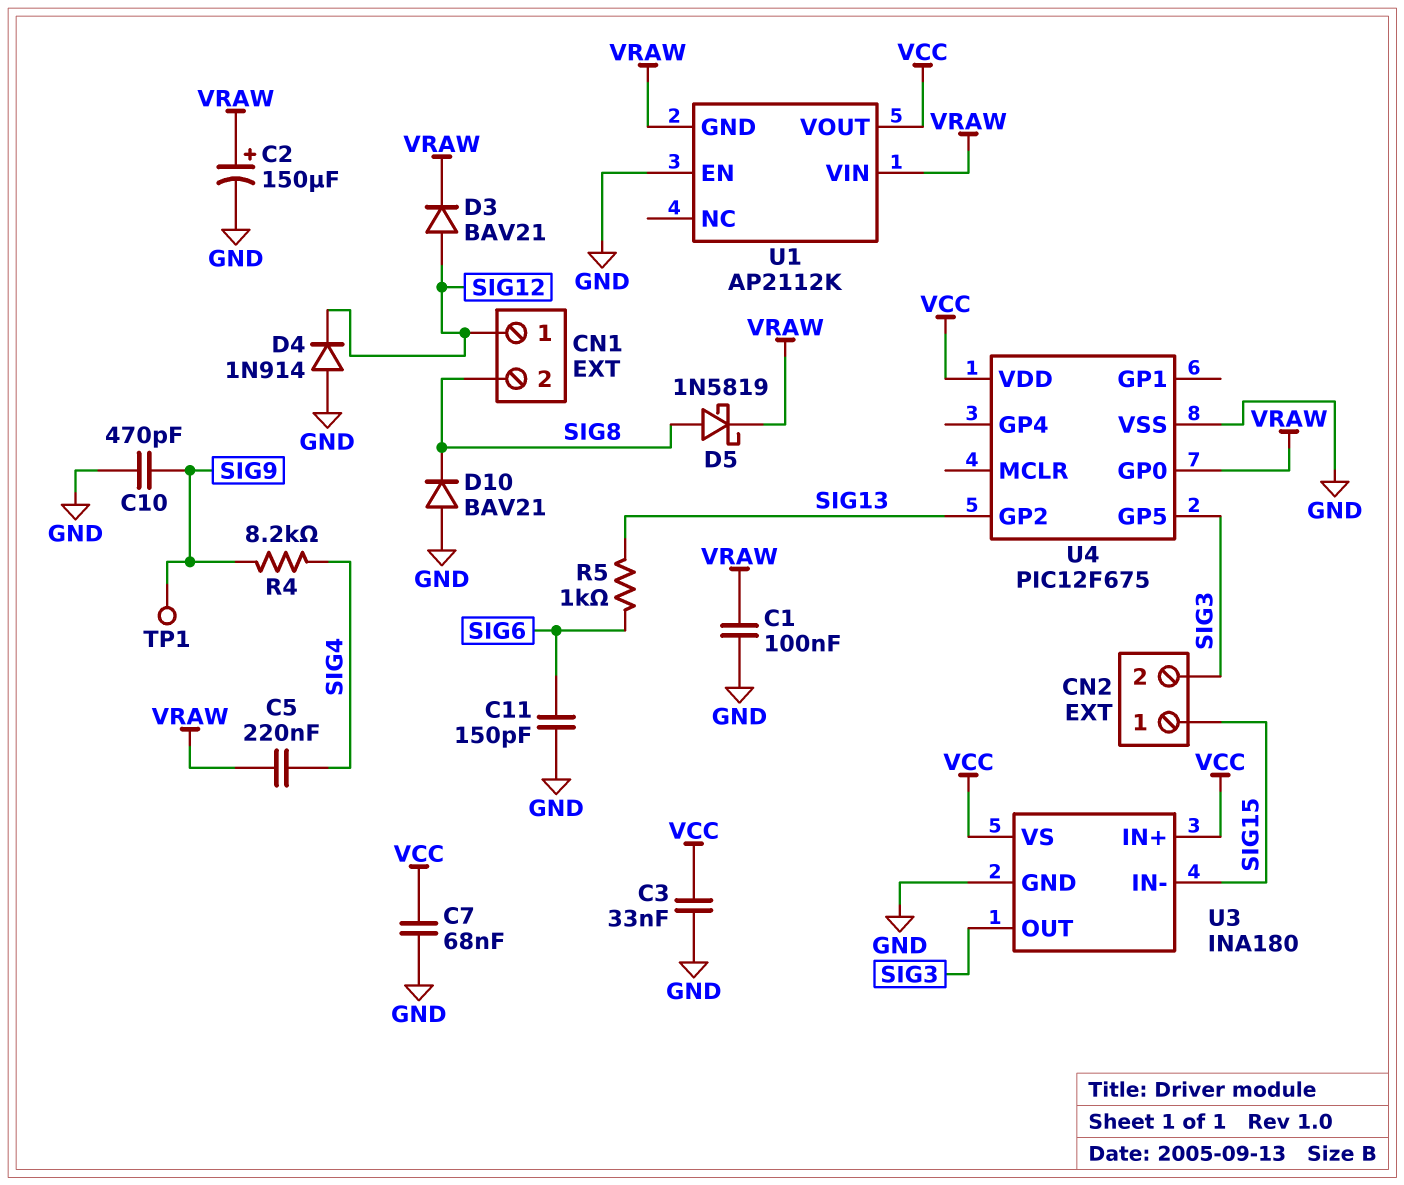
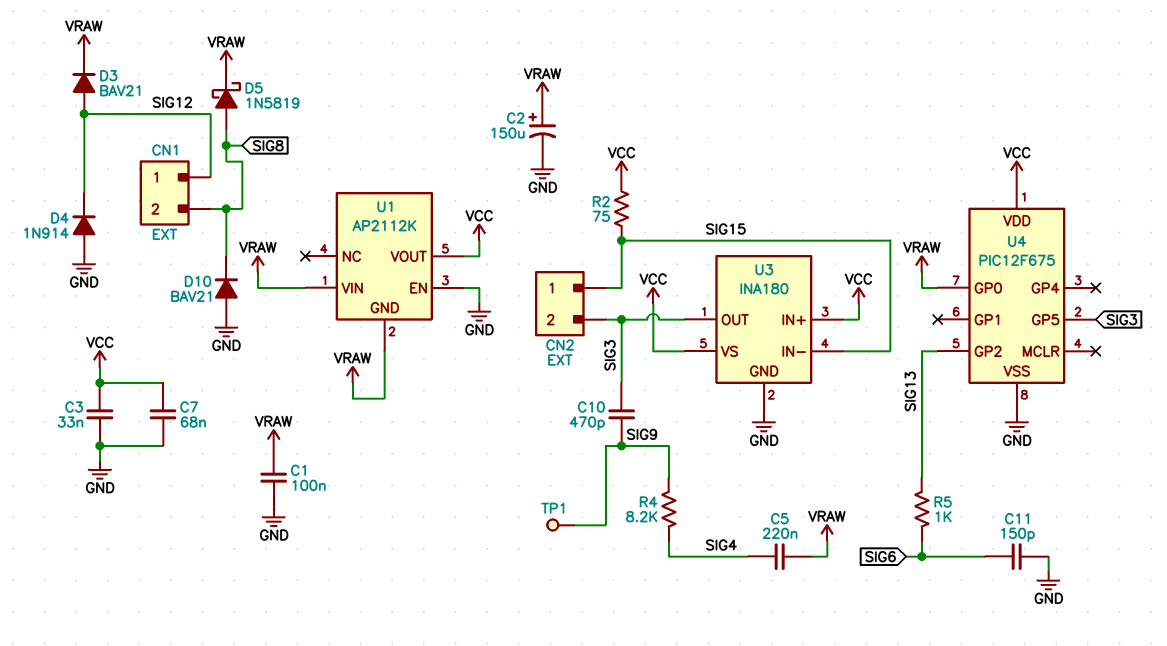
C10: 470pF (GND, SIG9) -> 470pF (SIG3, SIG9)
R2: none -> 75 (SIG15, VCC)

